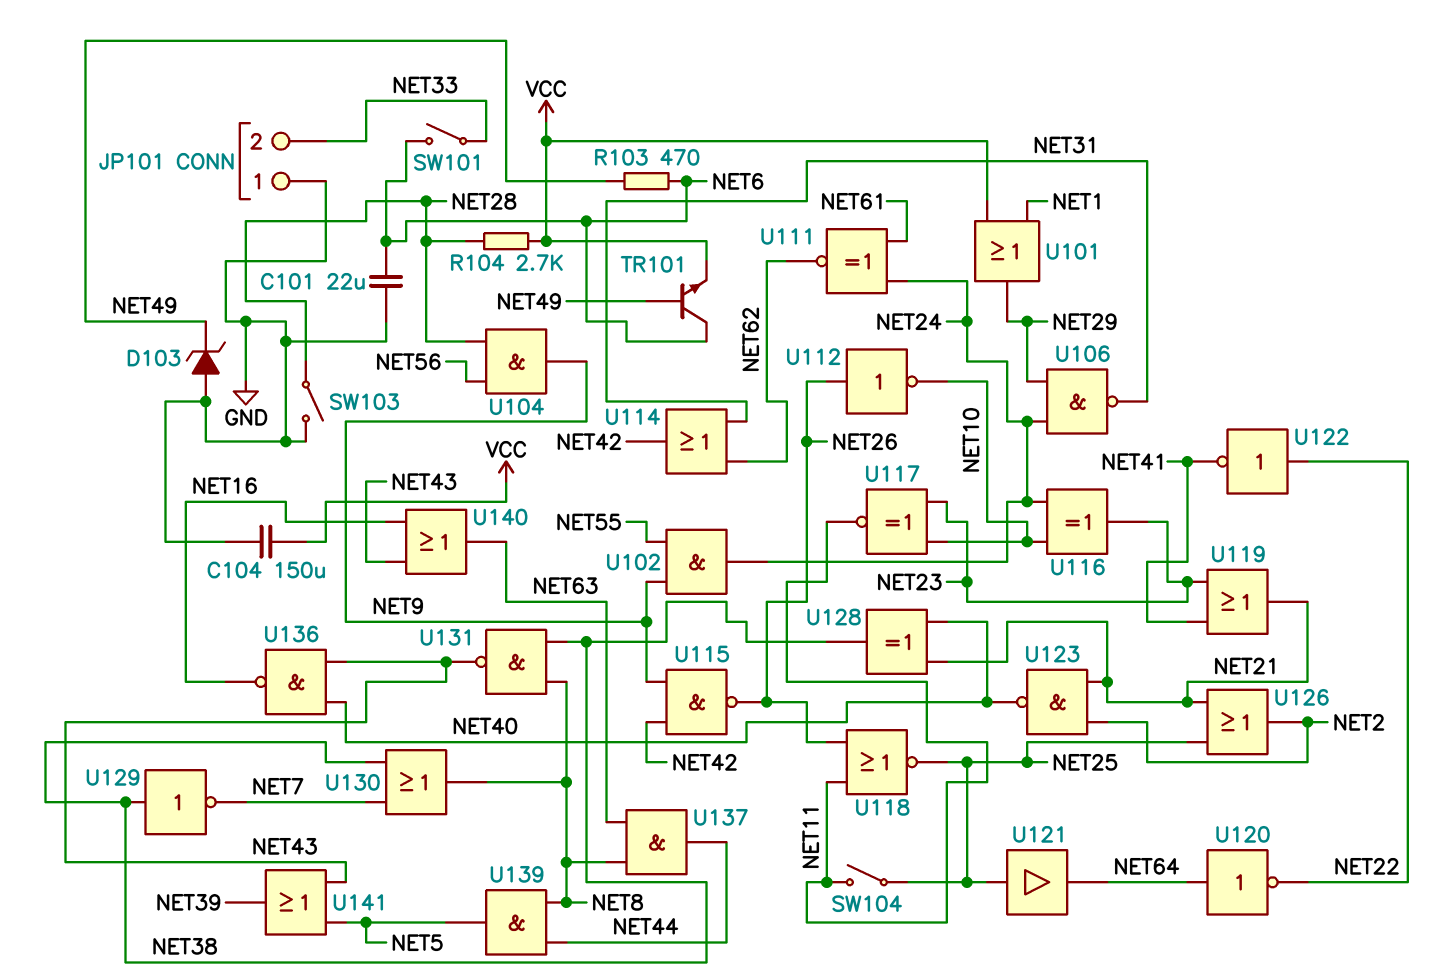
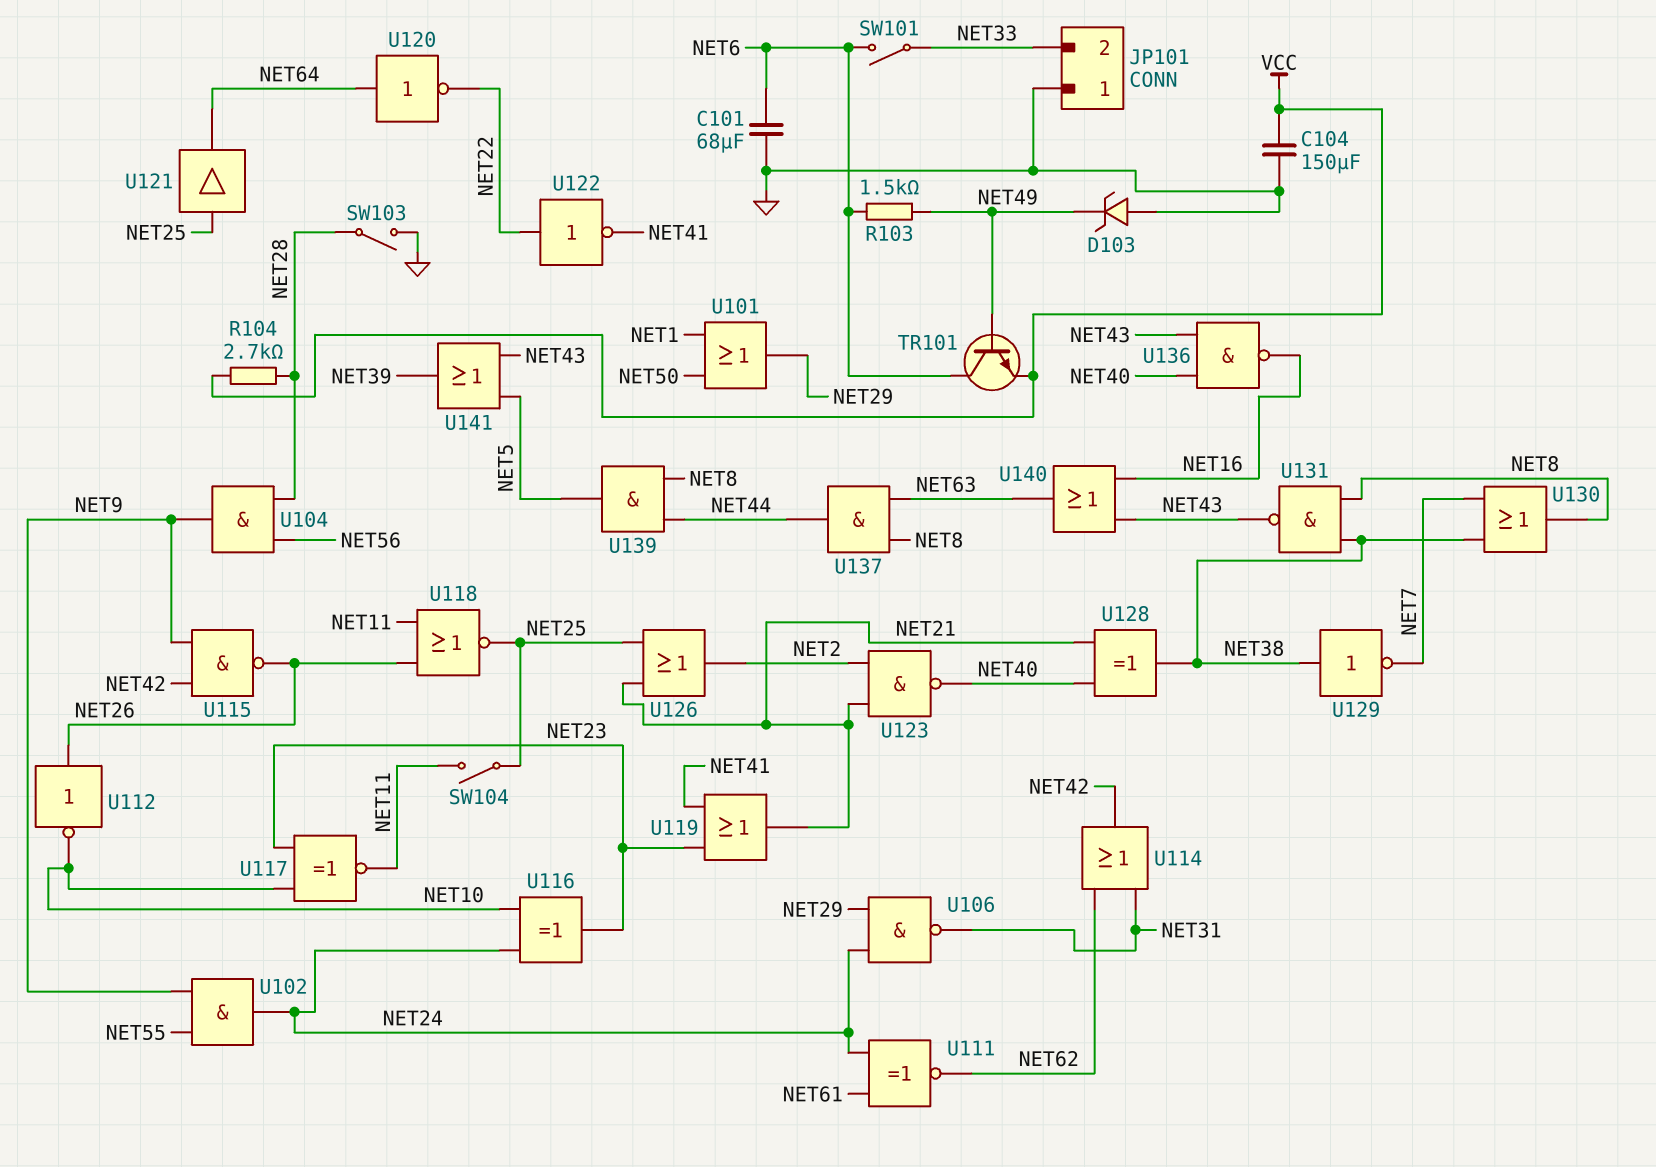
C101: 22uF (GND, NET6) -> 68uF (GND, NET6)
R103: 470 (NET6, NET49) -> 1.5k (NET6, NET49)
U101: OR (in NET1, in VCC, out NET29) -> OR (in NET1, in NET50, out NET29)

